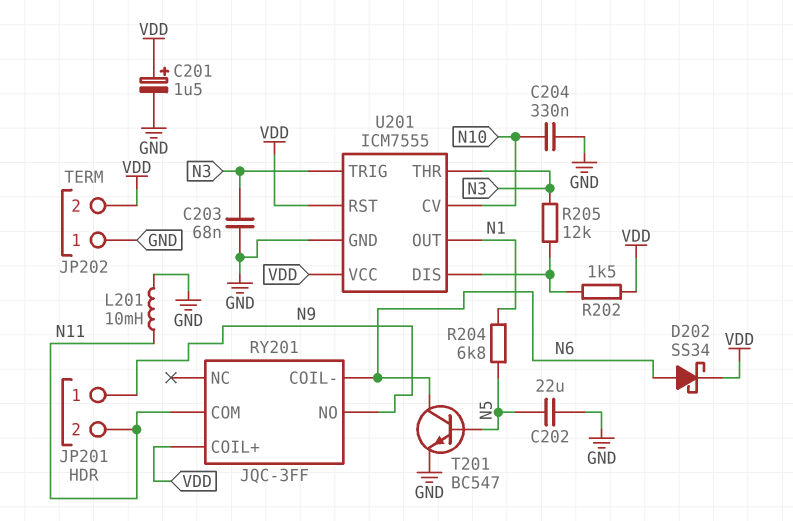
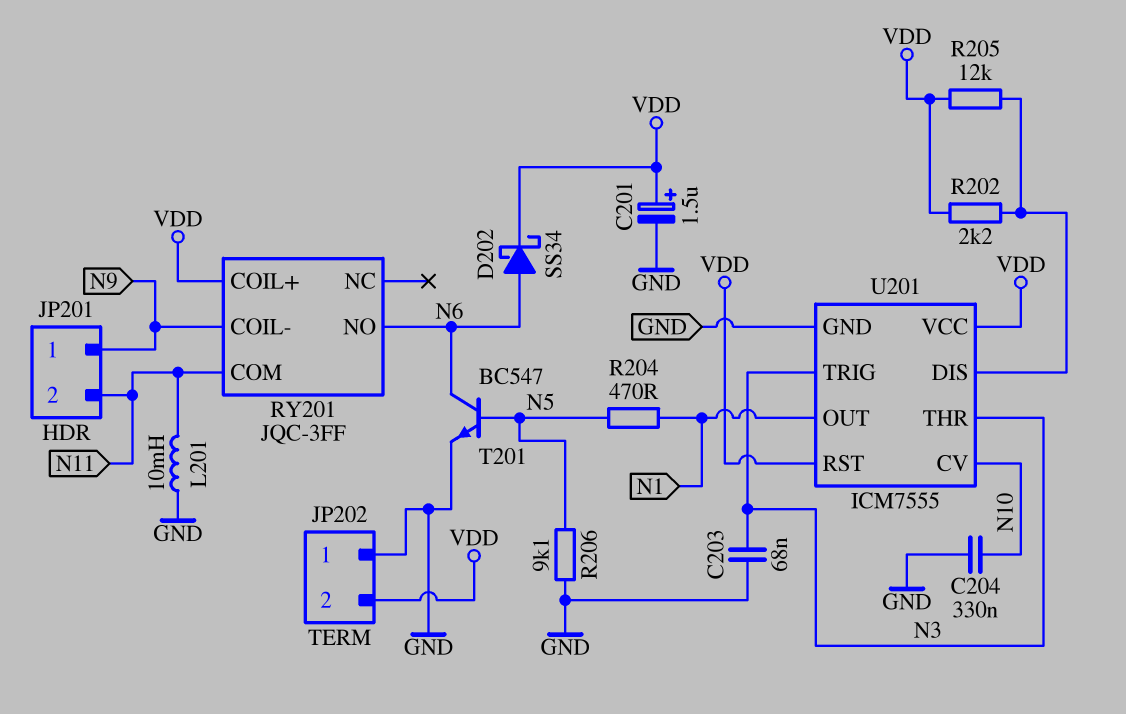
C202: 22uF (GND, N5) -> none
R202: 1.5k (U201/DIS, VDD) -> 2.2k (U201/DIS, VDD)
R204: 6.8k (N1, N5) -> 470 (N1, N5)
R205: 12k (N3, U201/DIS) -> 12k (U201/DIS, VDD)
R206: none -> 9.1k (GND, N5)
RY201 pin COIL-: N6 -> N9
RY201 pin NO: N9 -> N6

